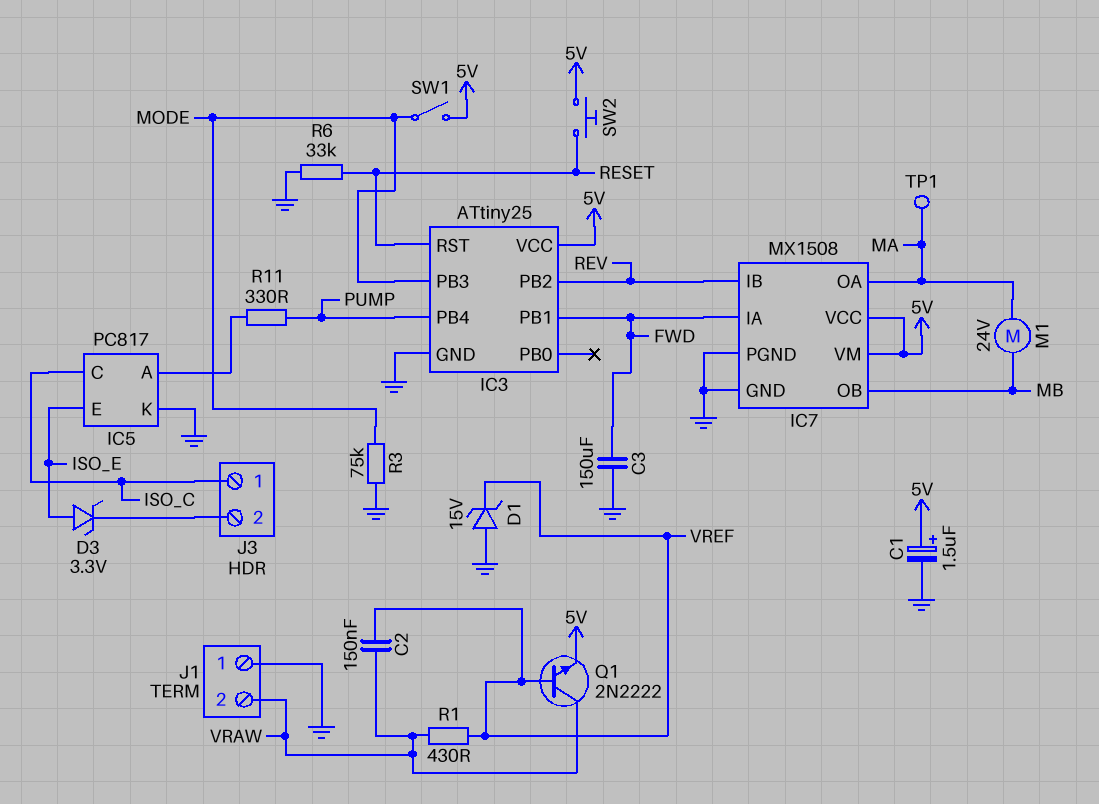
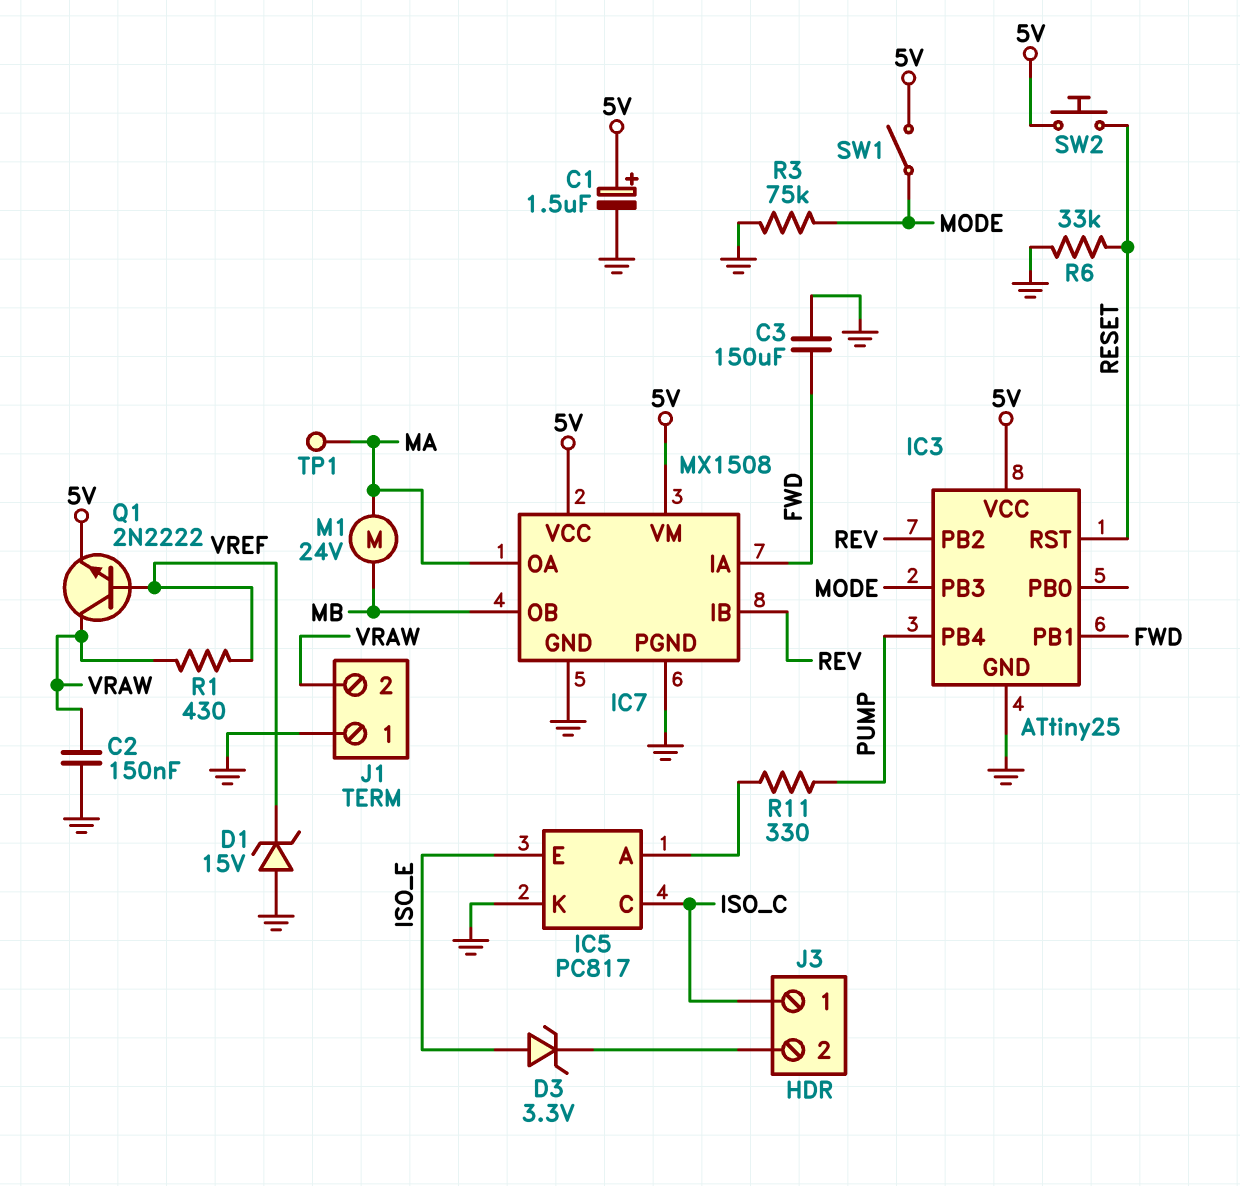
C2: 150nF (VRAW, VREF) -> 150nF (GND, VRAW)

